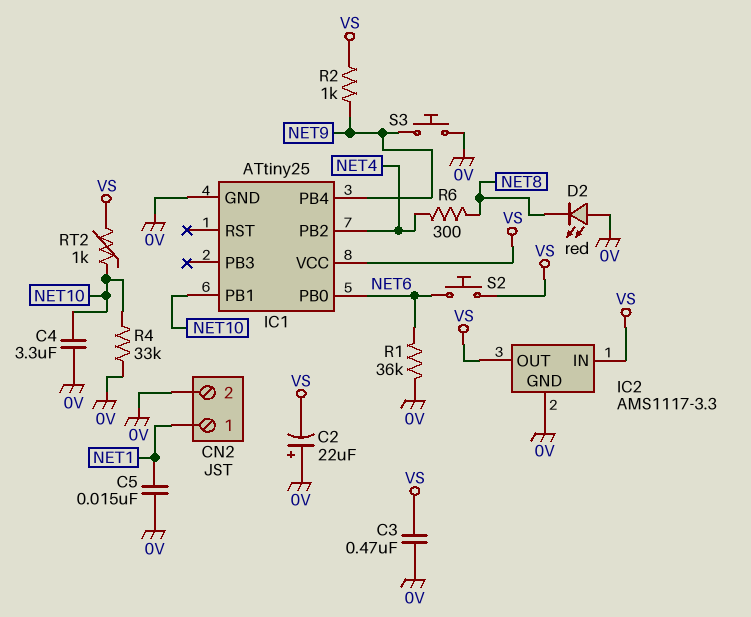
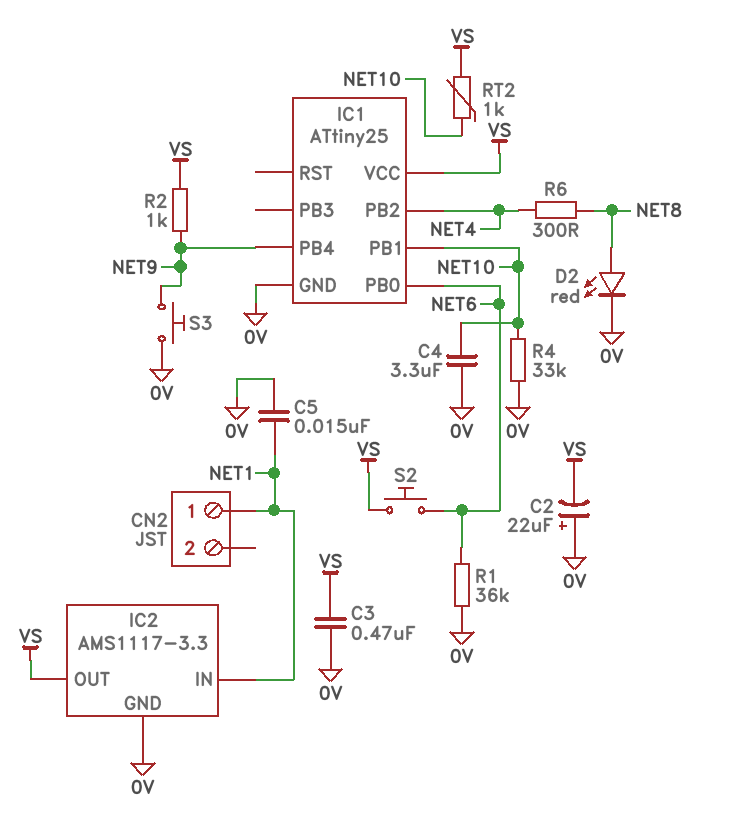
CN2 pin 2: 0V -> none
D2: LED red (A 0V, K NET8) -> LED red (A NET8, K 0V)
IC2 pin IN: VS -> NET1

